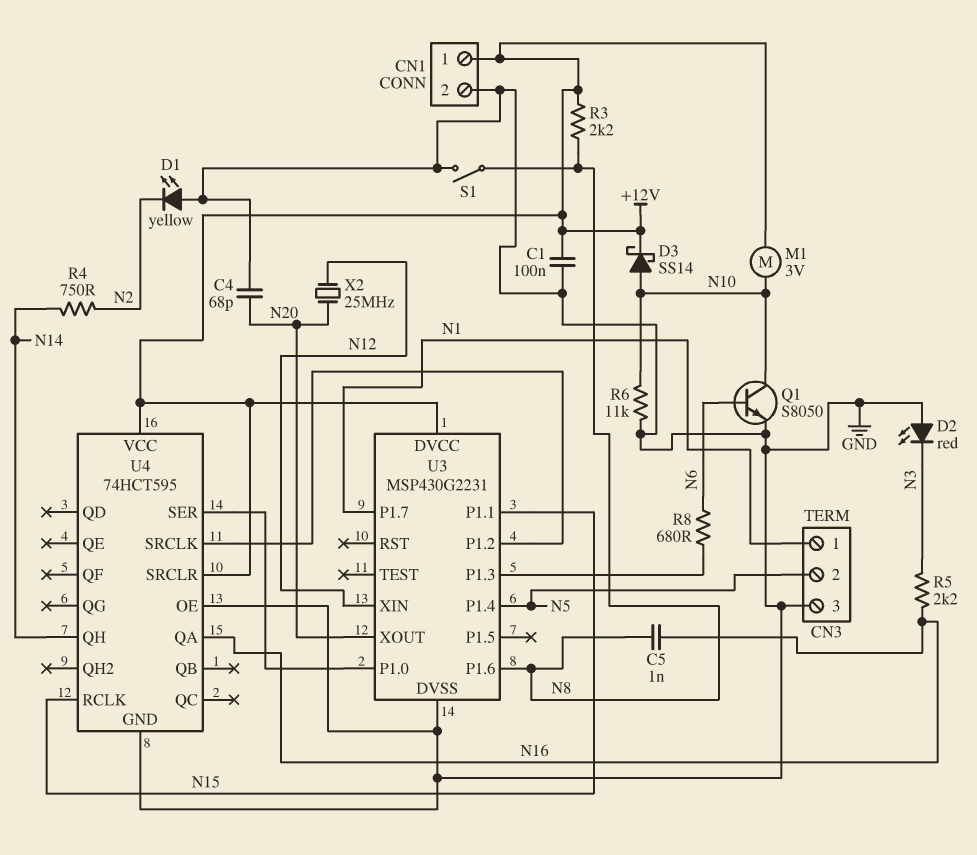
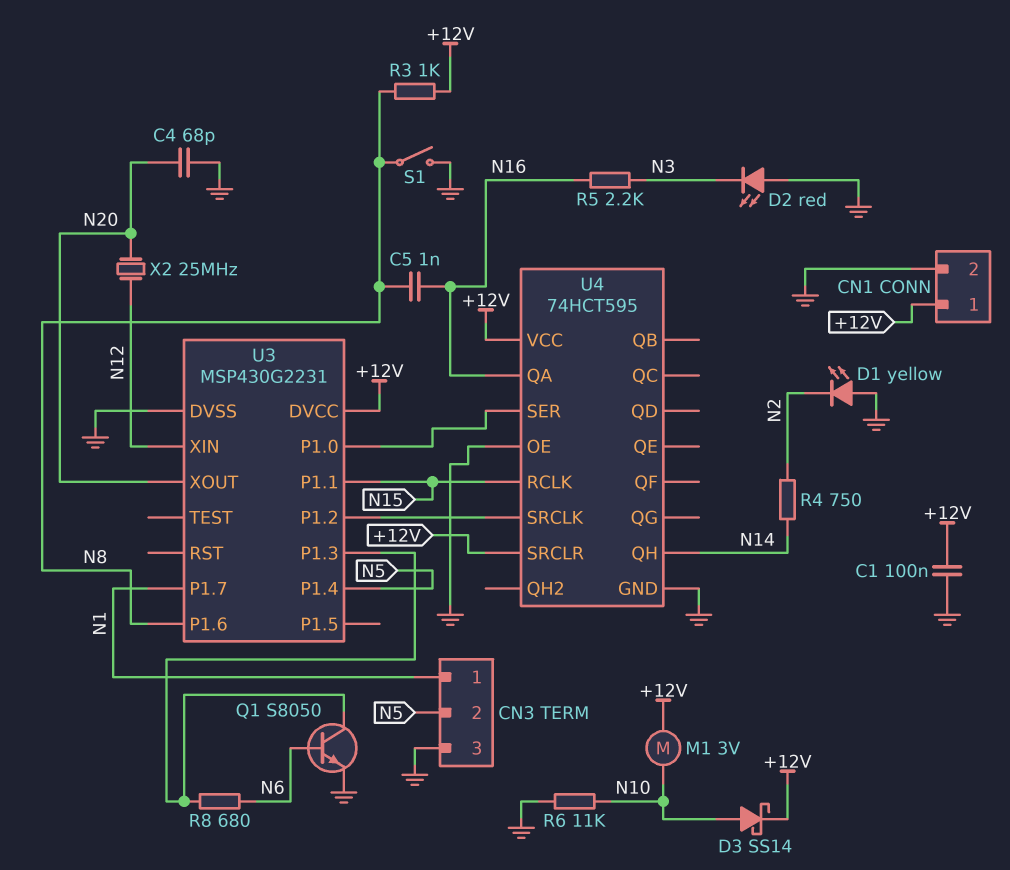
Q1: NPN S8050 (B N6, C N10, E GND) -> NPN S8050 (B N6, C U3/P1.3, E GND)
R3: 2.2k (+12V, N8) -> 1k (+12V, N8)

